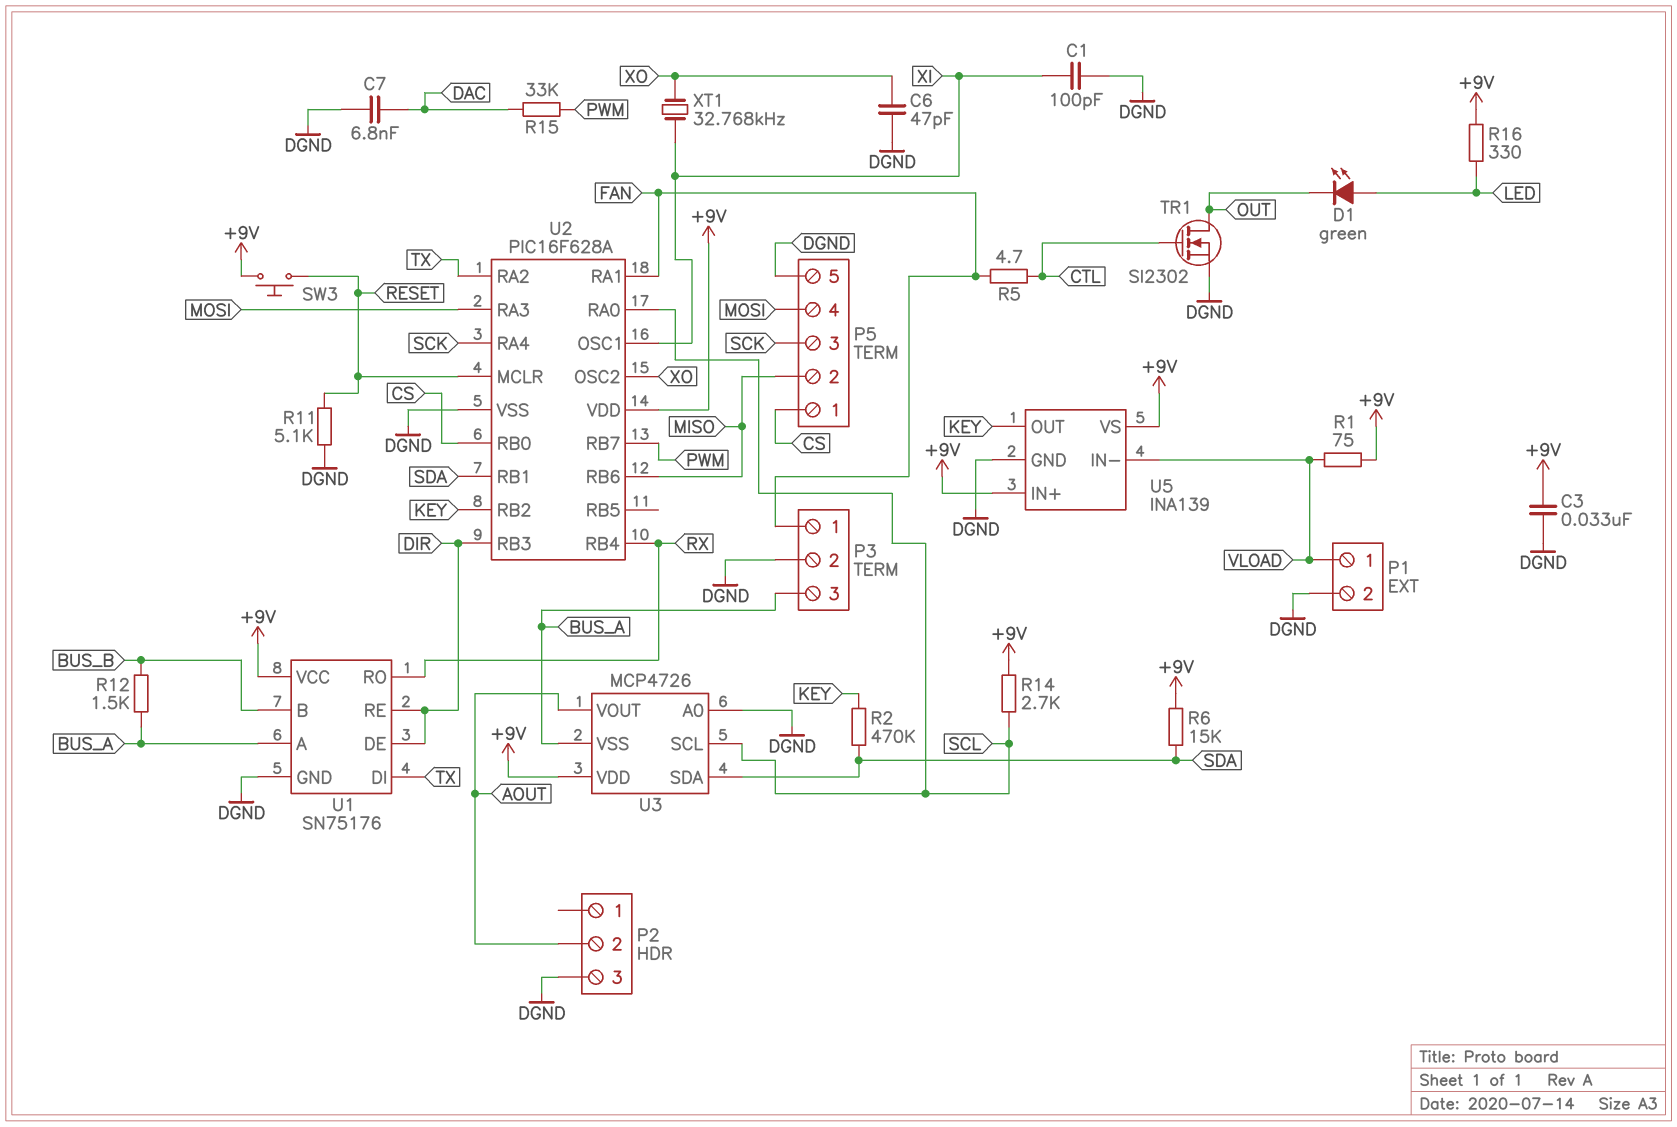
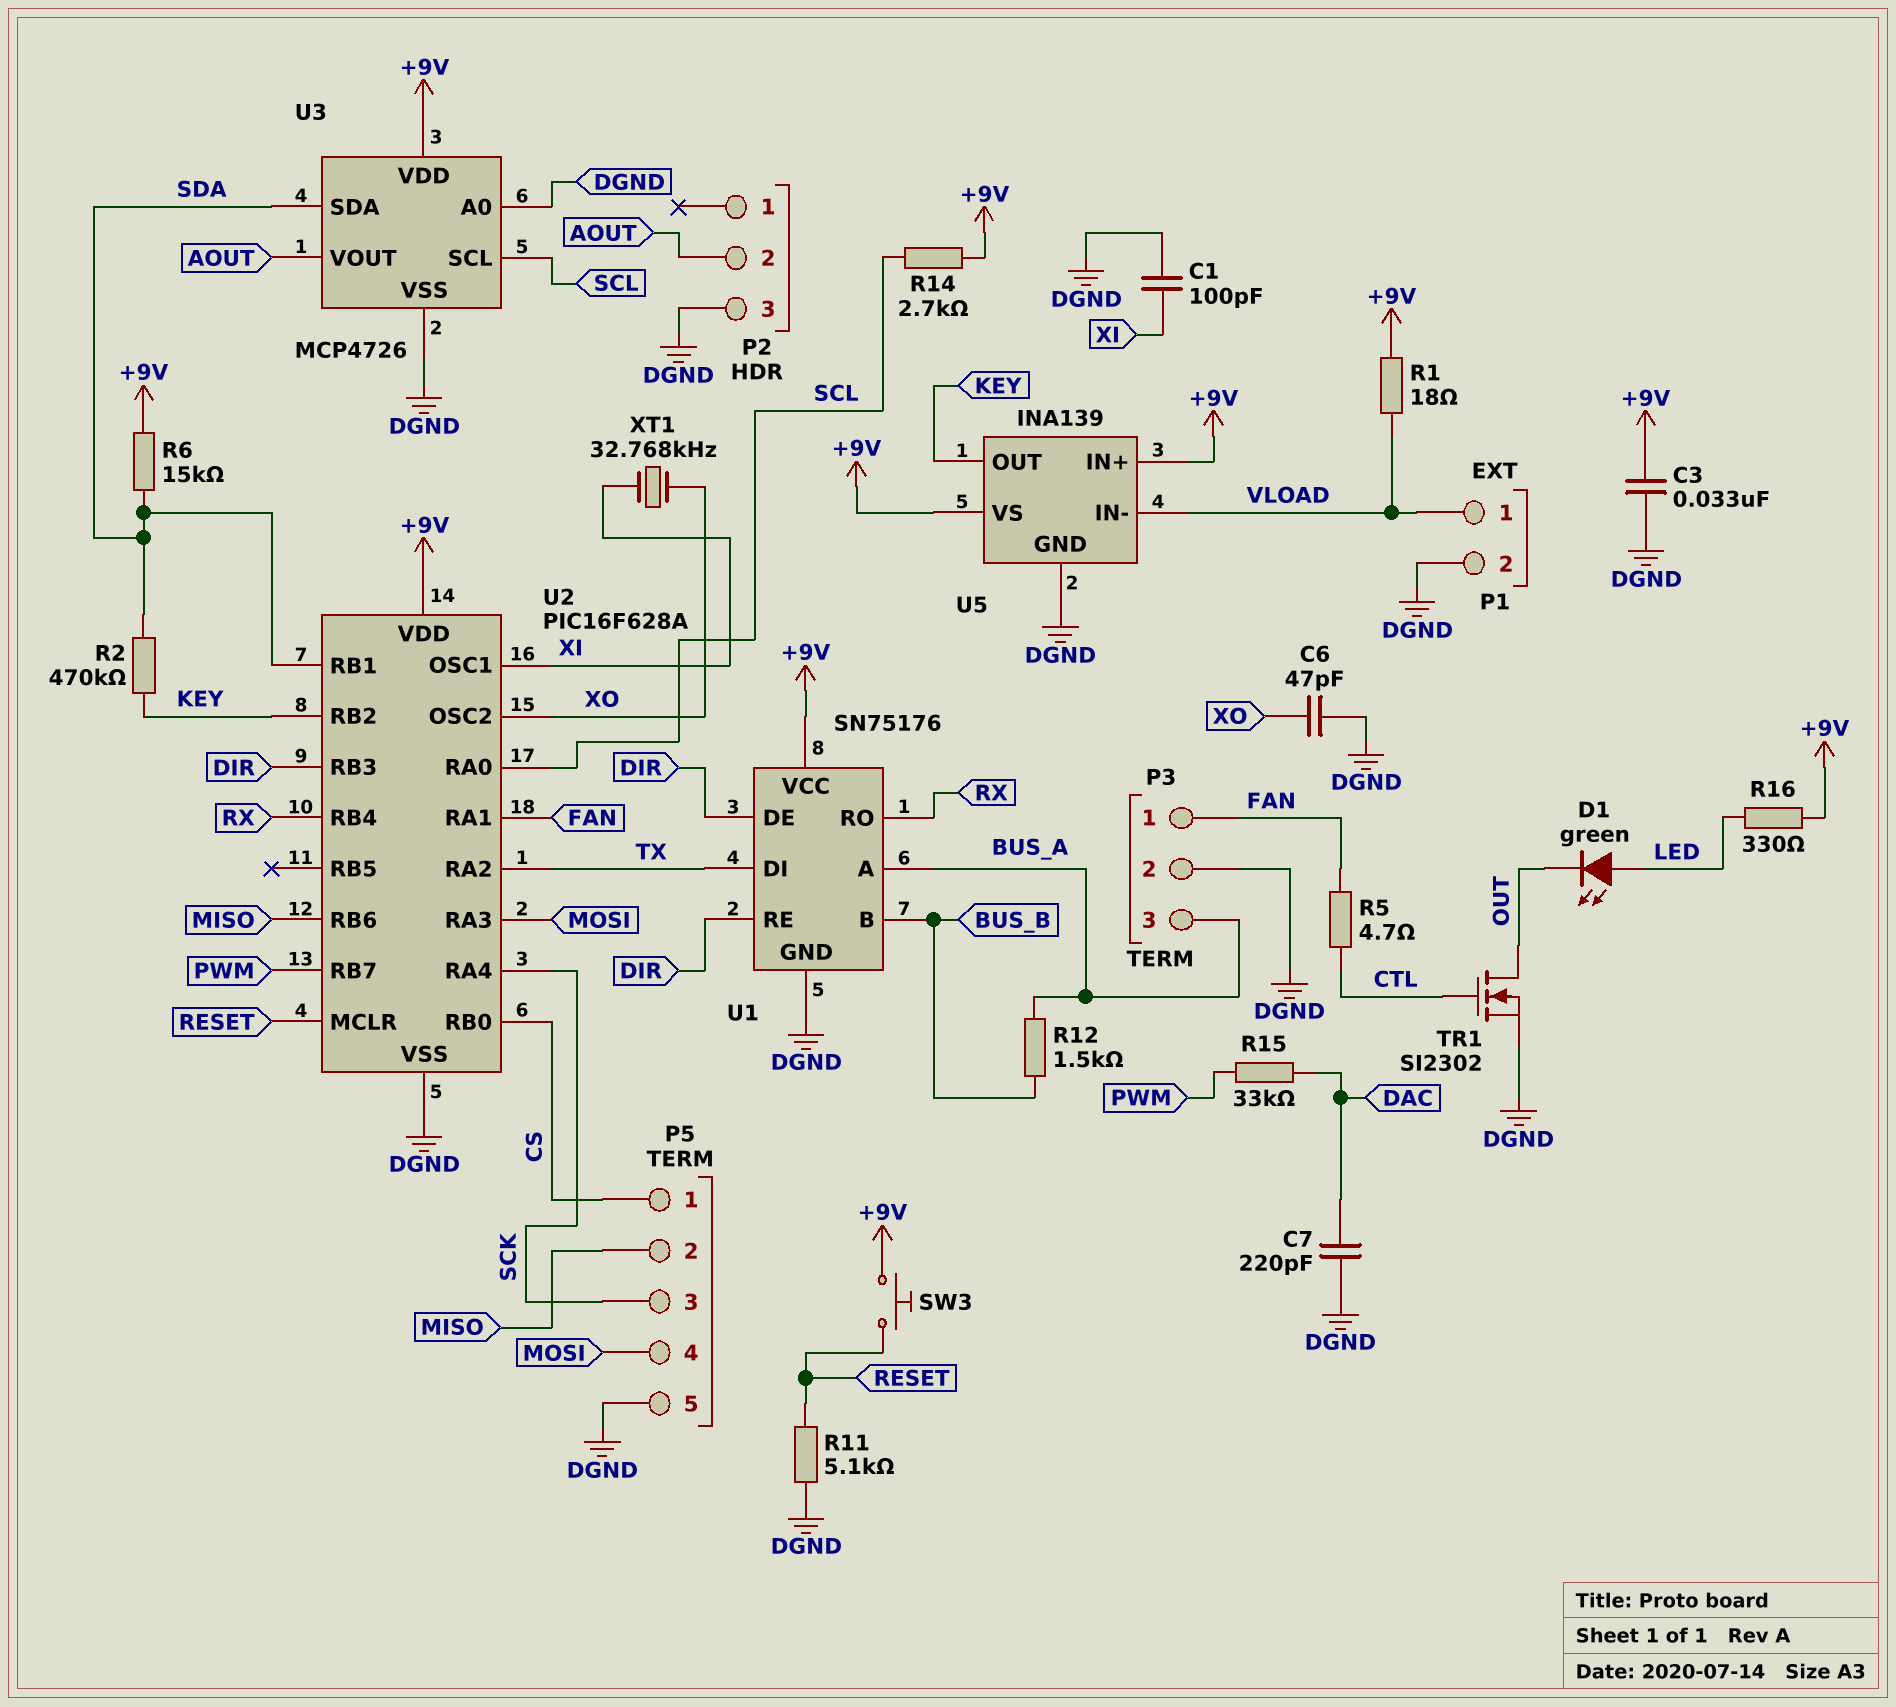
C7: 6.8nF (DAC, DGND) -> 220pF (DAC, DGND)
R1: 75 (+9V, VLOAD) -> 18 (+9V, VLOAD)
U3 pin VSS: BUS_A -> DGND

